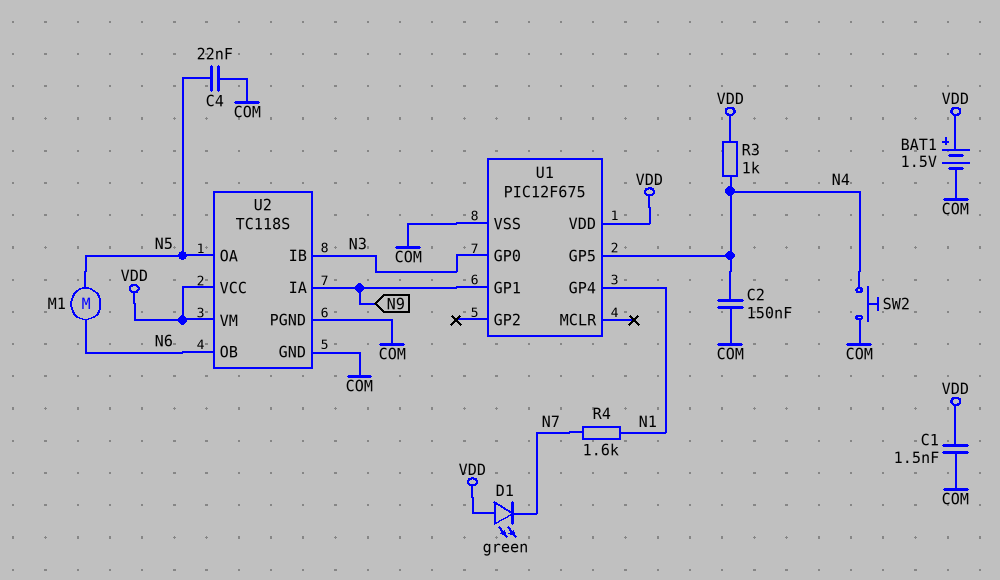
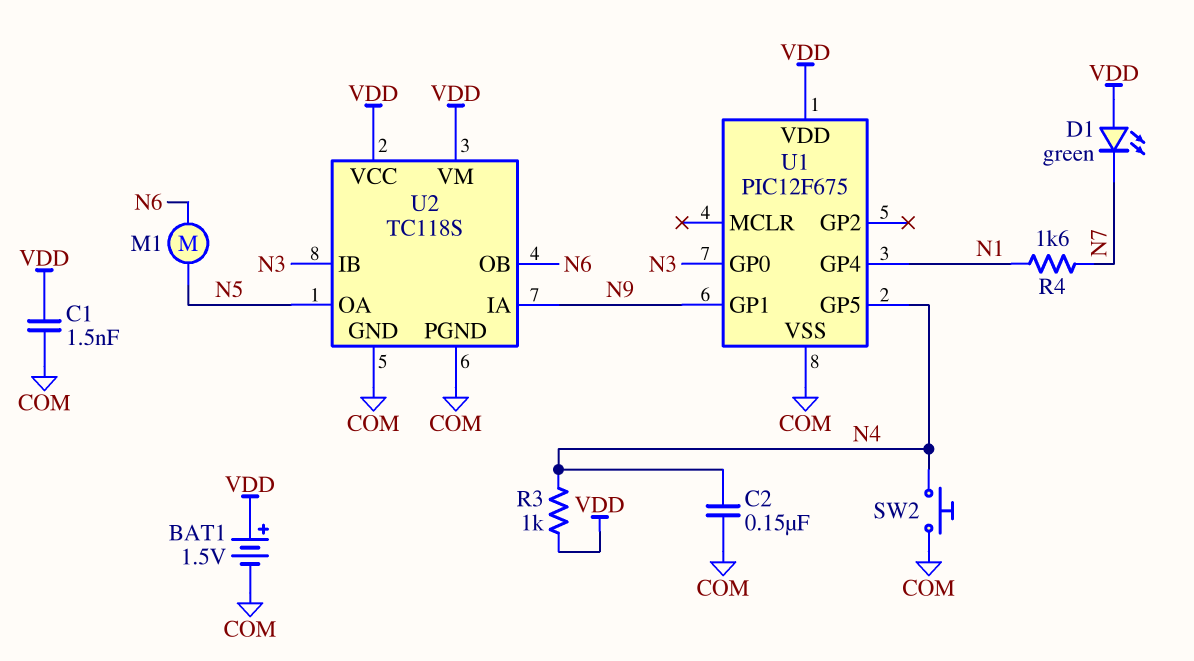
C4: 22nF (COM, N5) -> none

